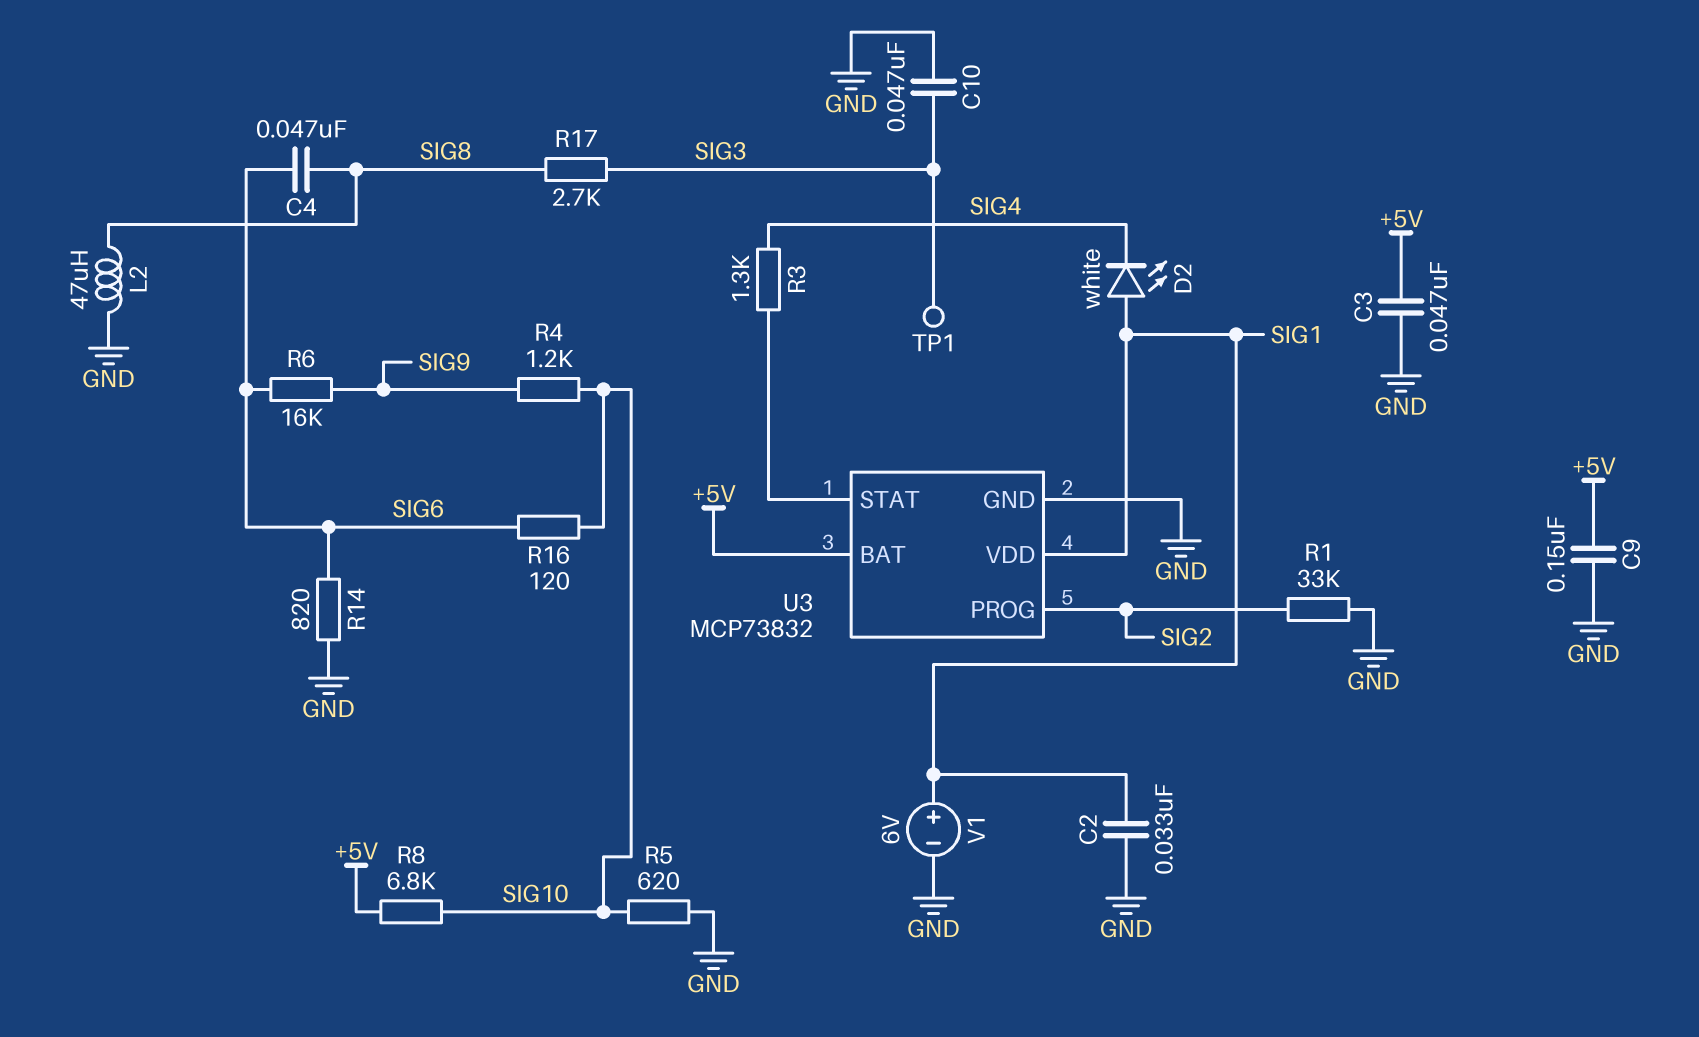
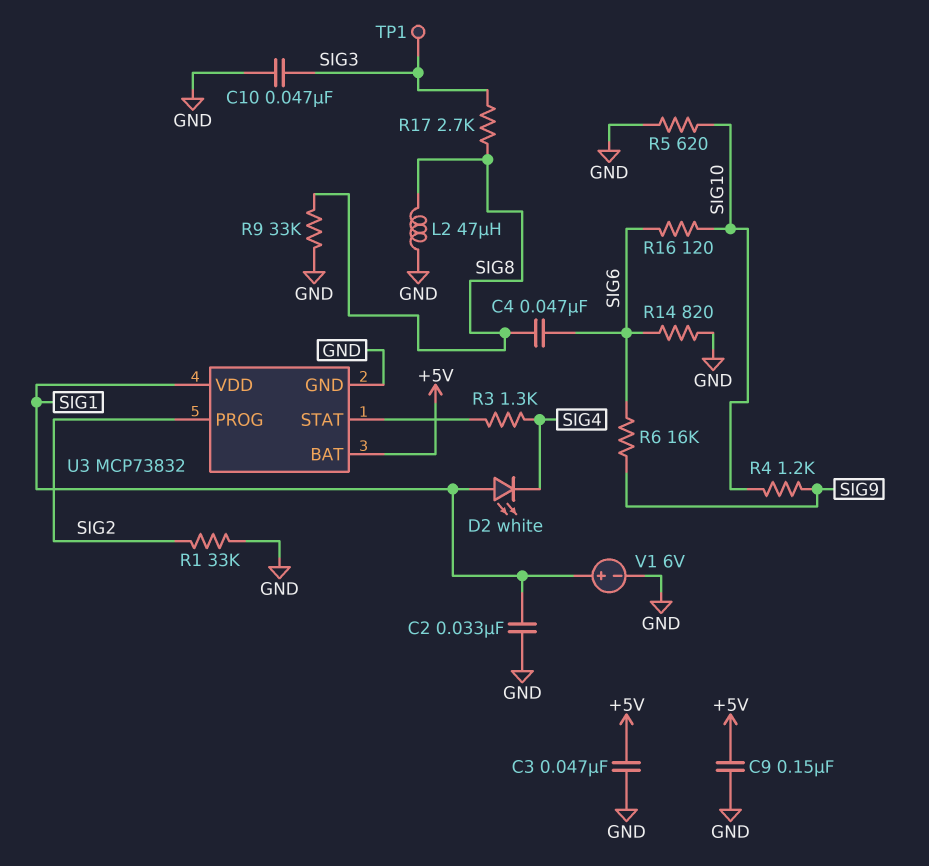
R8: 6.8k (+5V, SIG10) -> none
R9: none -> 33k (GND, SIG8)

